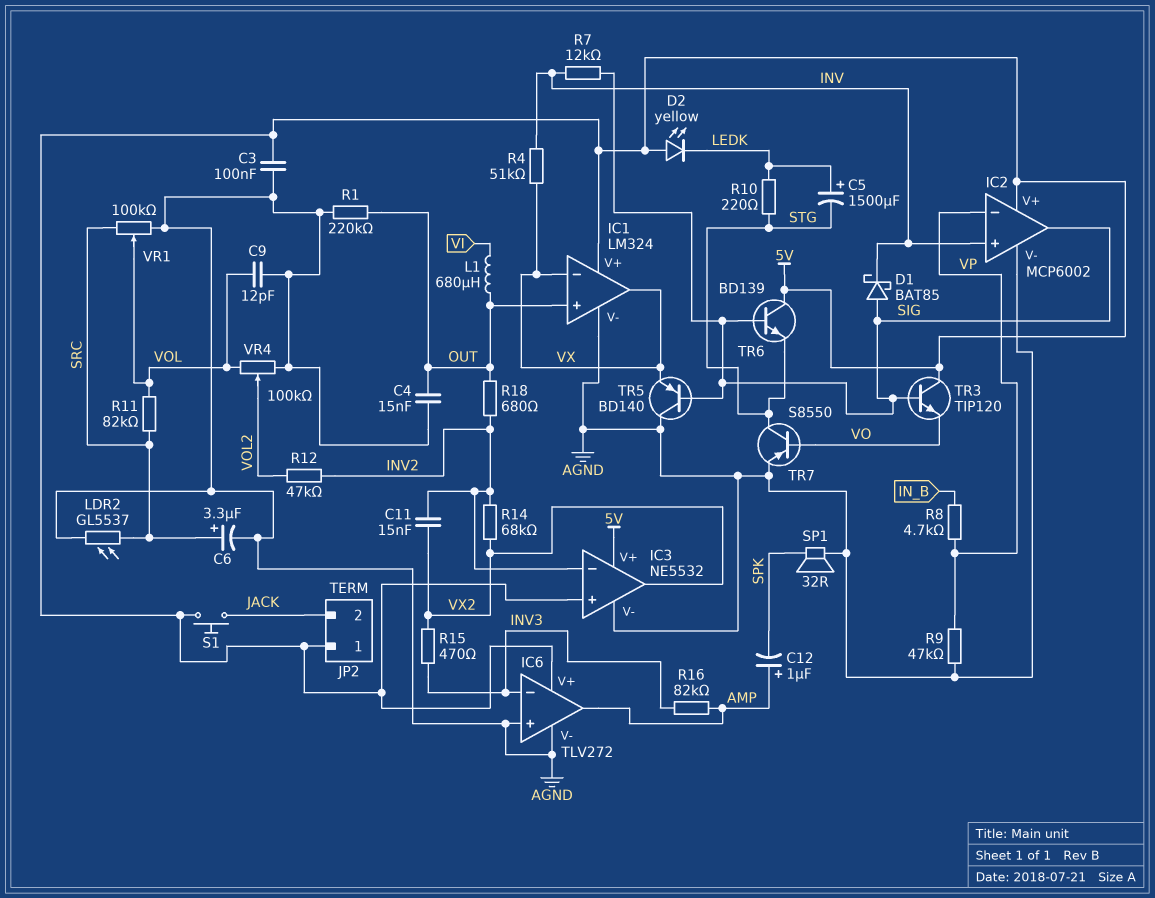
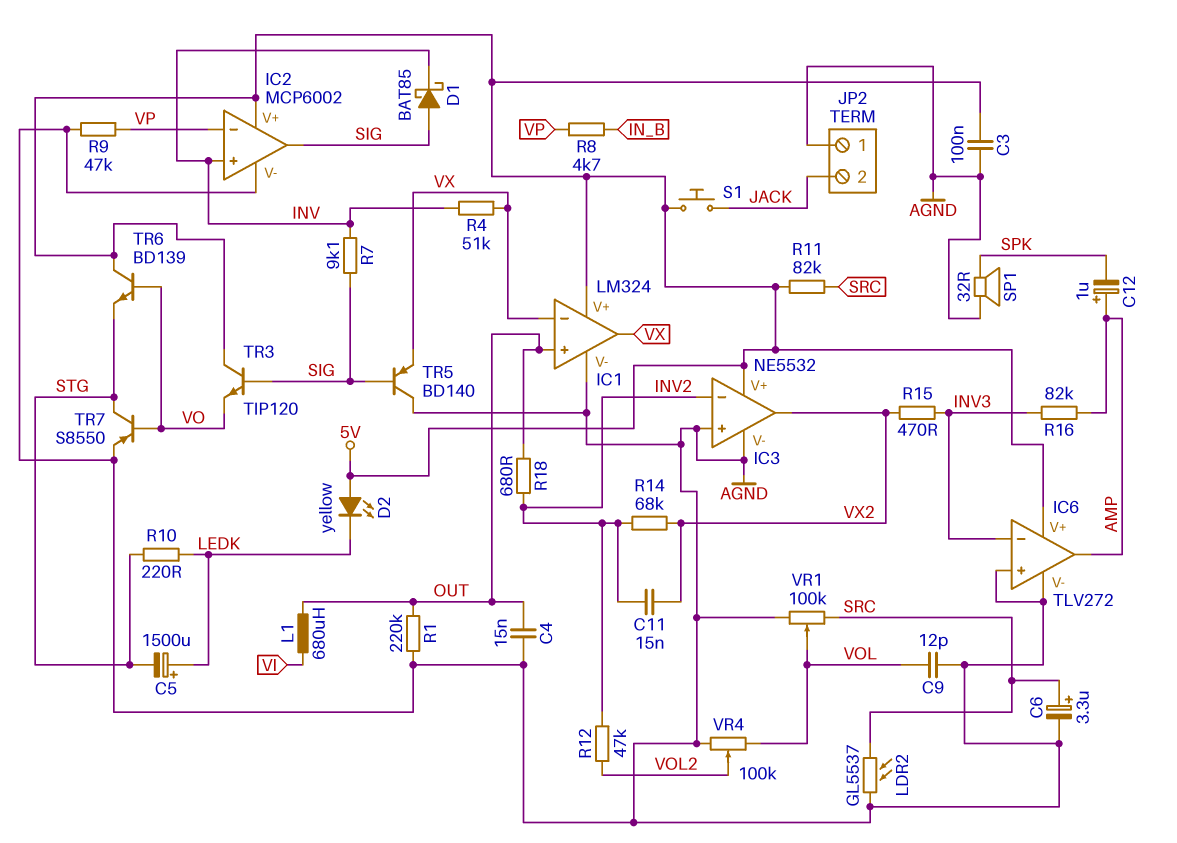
IC3 pin in+: 5V -> AGND
JP2 pin 1: 5V -> AGND
R7: 12k (INV, SIG) -> 9.1k (INV, SIG)
R11: 82k (SRC, VOL) -> 82k (5V, SRC)
TR6: NPN BD139 (B SIG, C 5V, E STG) -> NPN BD139 (B VO, C 5V, E STG)

